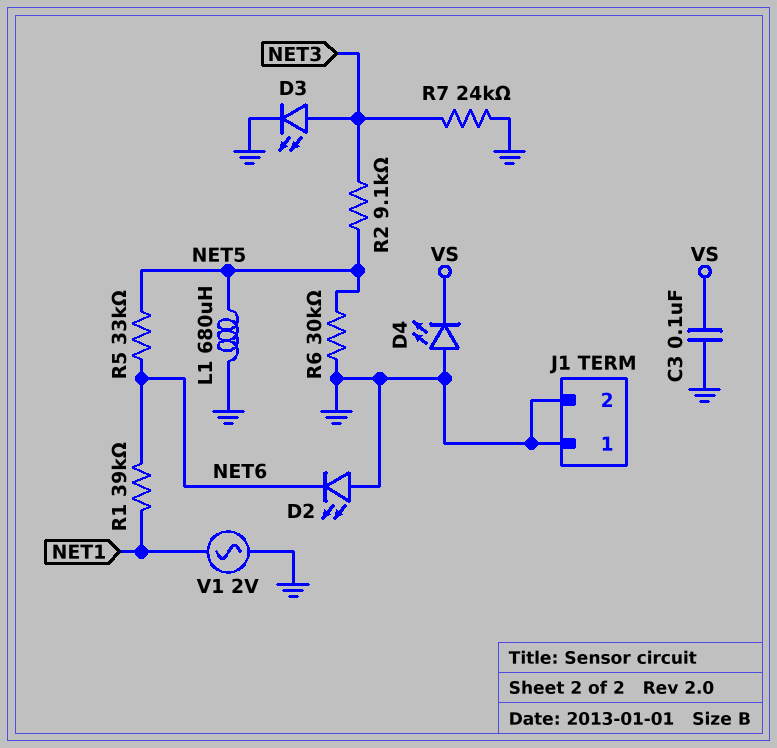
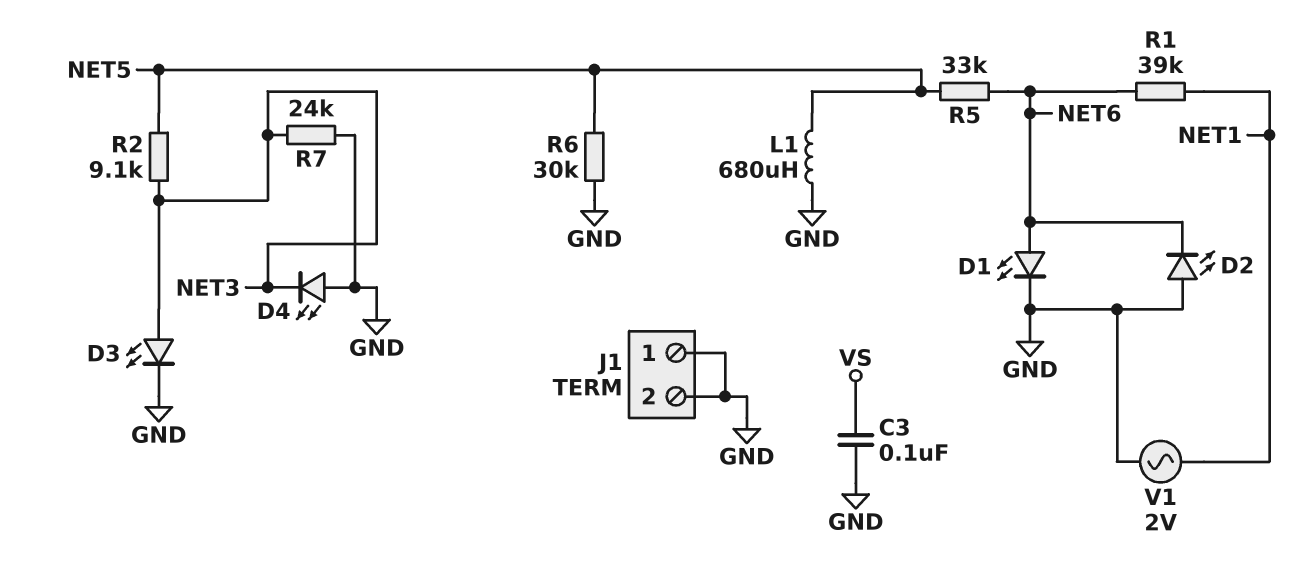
D1: none -> LED (A NET6, K GND)
D4: LED (A GND, K VS) -> LED (A GND, K NET3)

